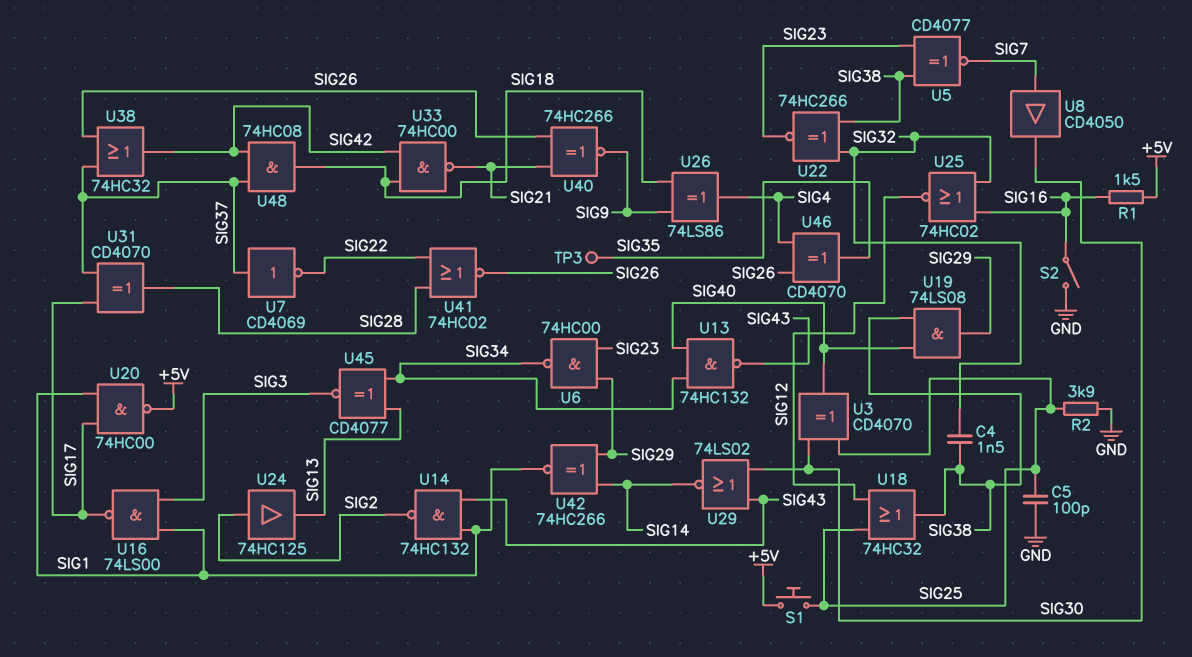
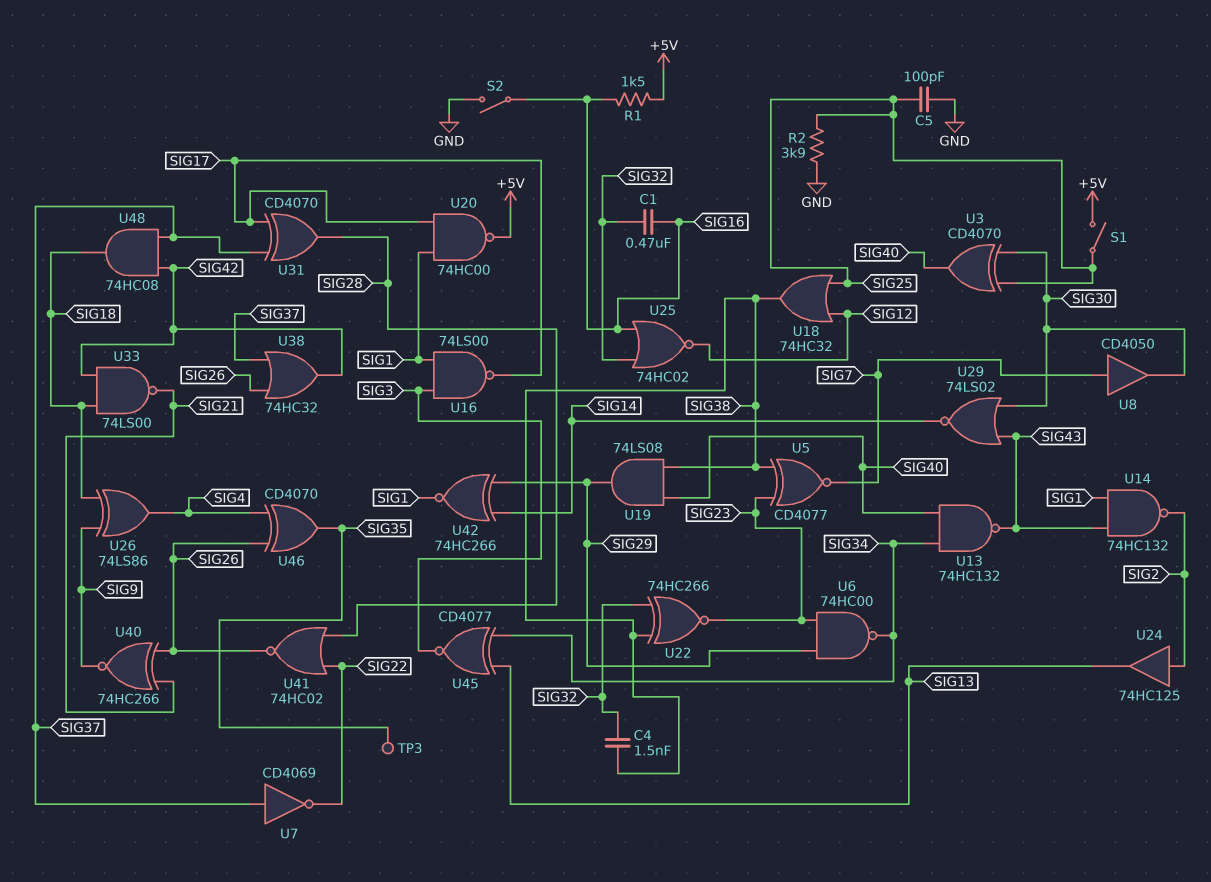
C1: none -> 470nF (SIG16, SIG32)
S1: button (+5V, SIG25) -> switch (+5V, SIG25)
U33: NAND 74HC00 (in SIG18, in SIG42, out SIG21) -> NAND 74LS00 (in SIG18, in SIG42, out SIG21)

